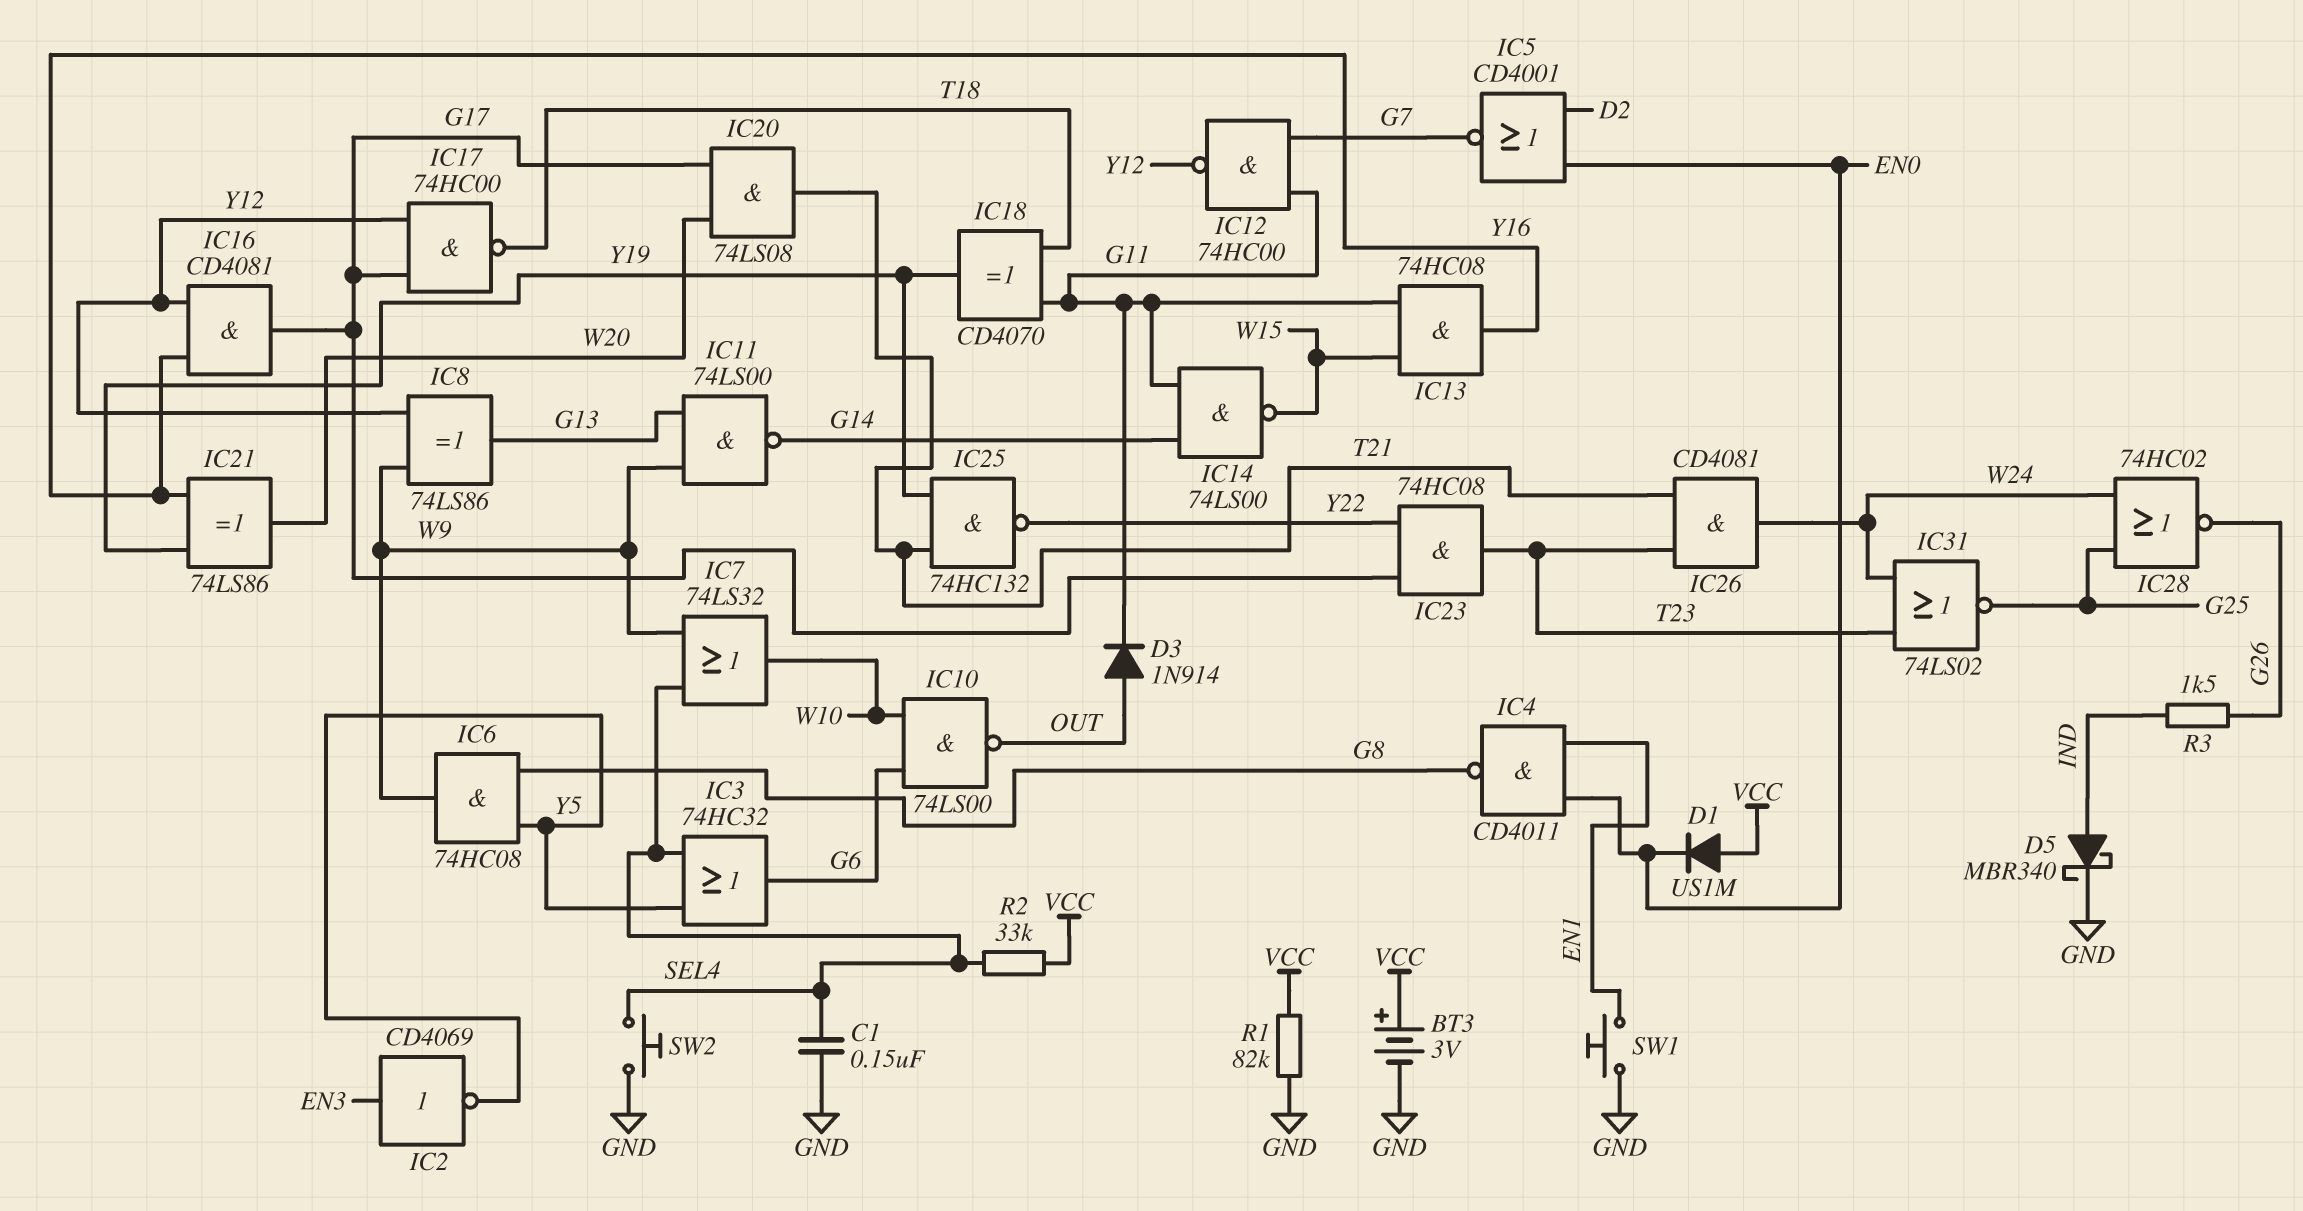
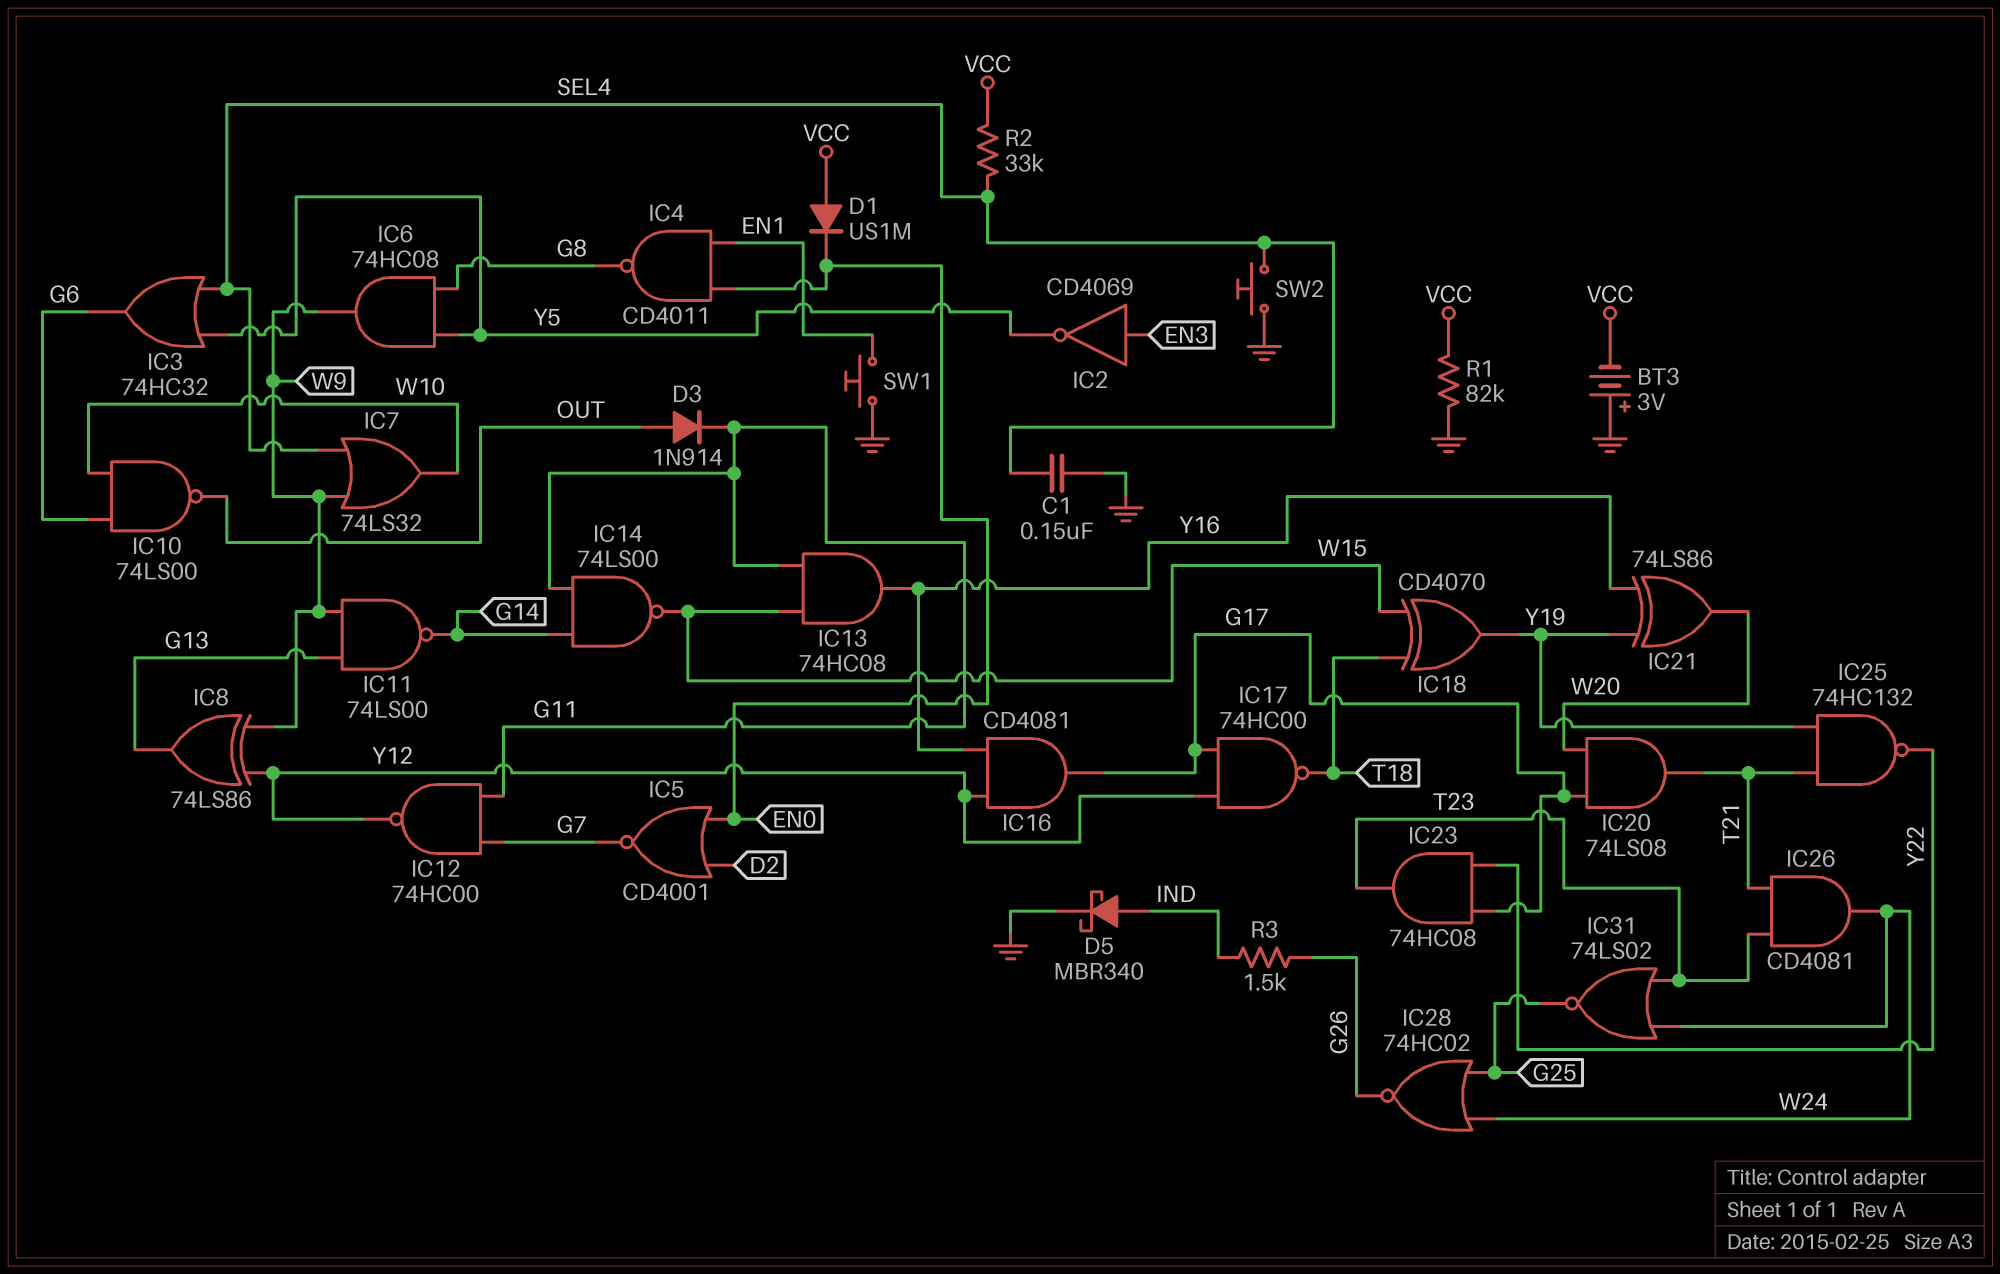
BT3: 3V (plus VCC, minus GND) -> 3V (plus GND, minus VCC)
IC18: XOR CD4070 (in G11, in T18, out Y19) -> XOR CD4070 (in T18, in W15, out Y19)

